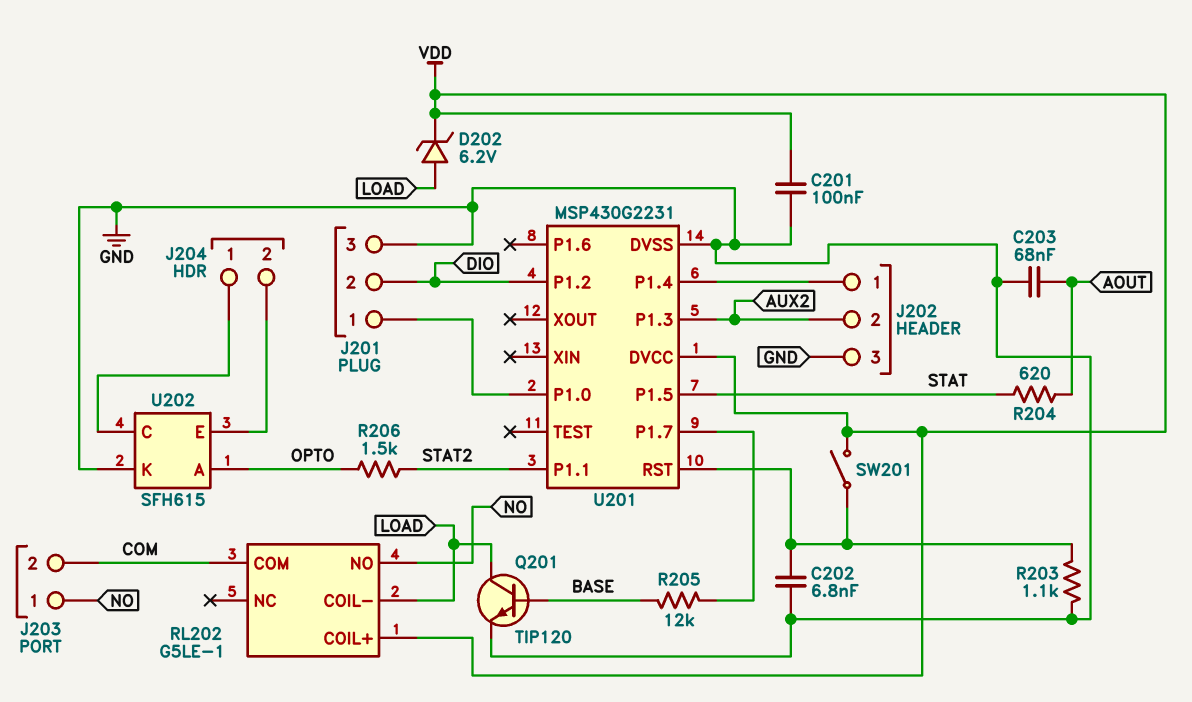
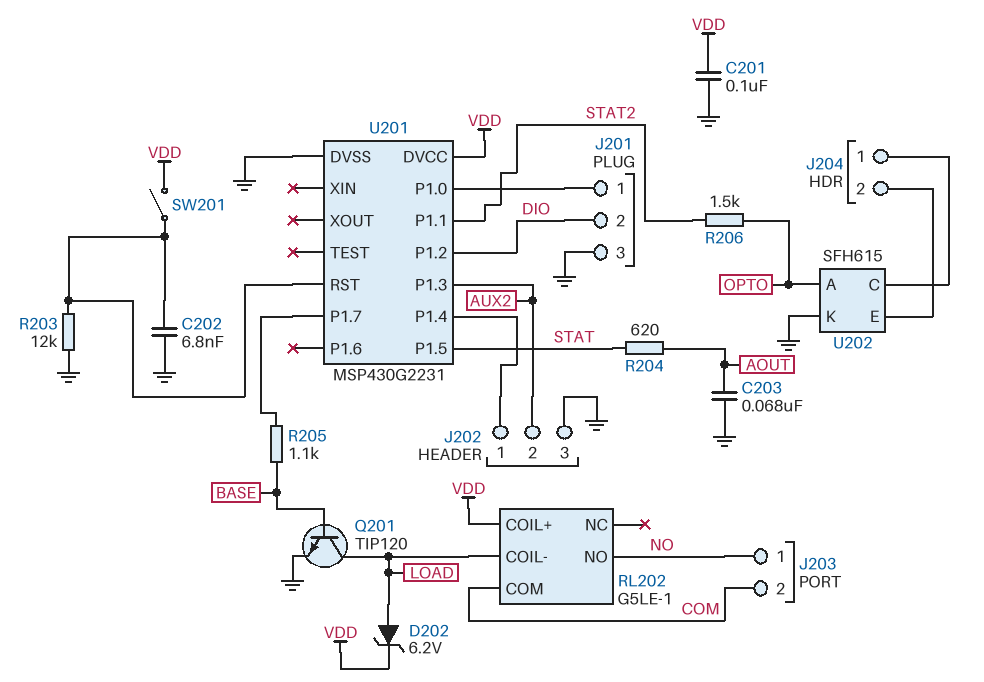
R203: 1.1k (GND, U201/RST) -> 12k (GND, U201/RST)
R205: 12k (BASE, U201/P1.7) -> 1.1k (BASE, U201/P1.7)

